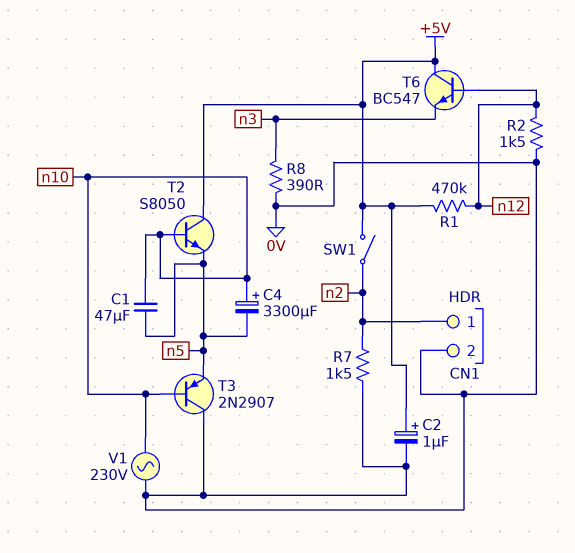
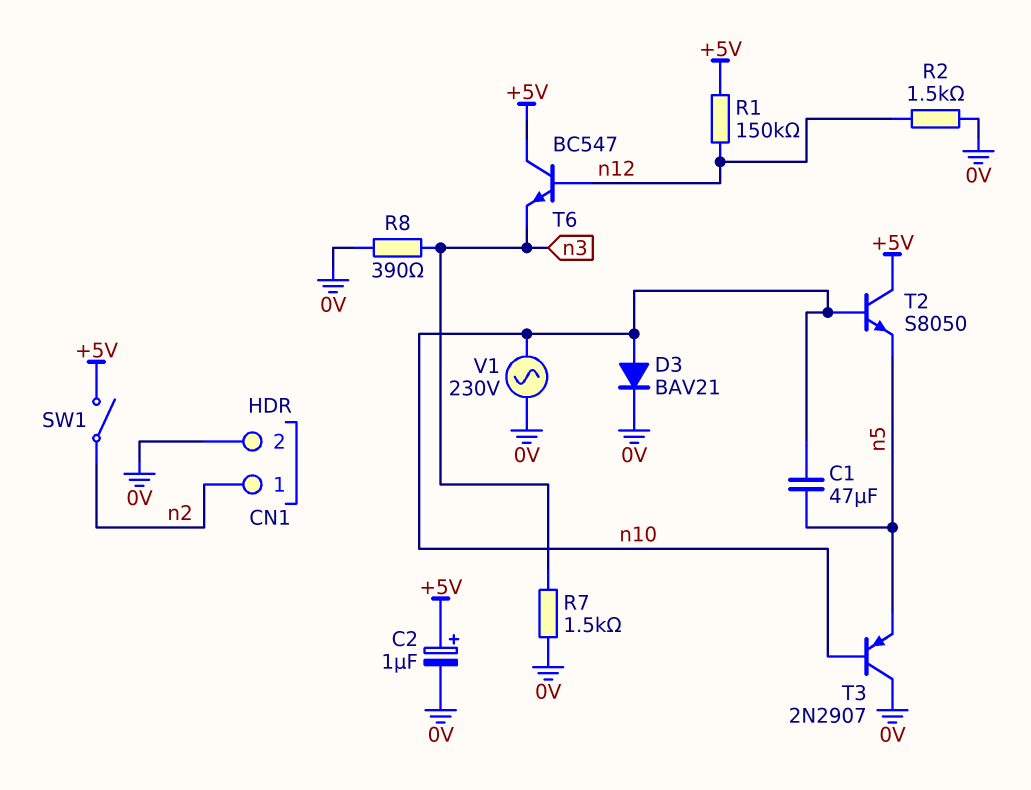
C4: 3300uF (plus n10, minus n5) -> none
D3: none -> diode BAV21 (A n10, K 0V)
R1: 470k (+5V, n12) -> 150k (+5V, n12)
R7: 1.5k (0V, n2) -> 1.5k (0V, n3)

